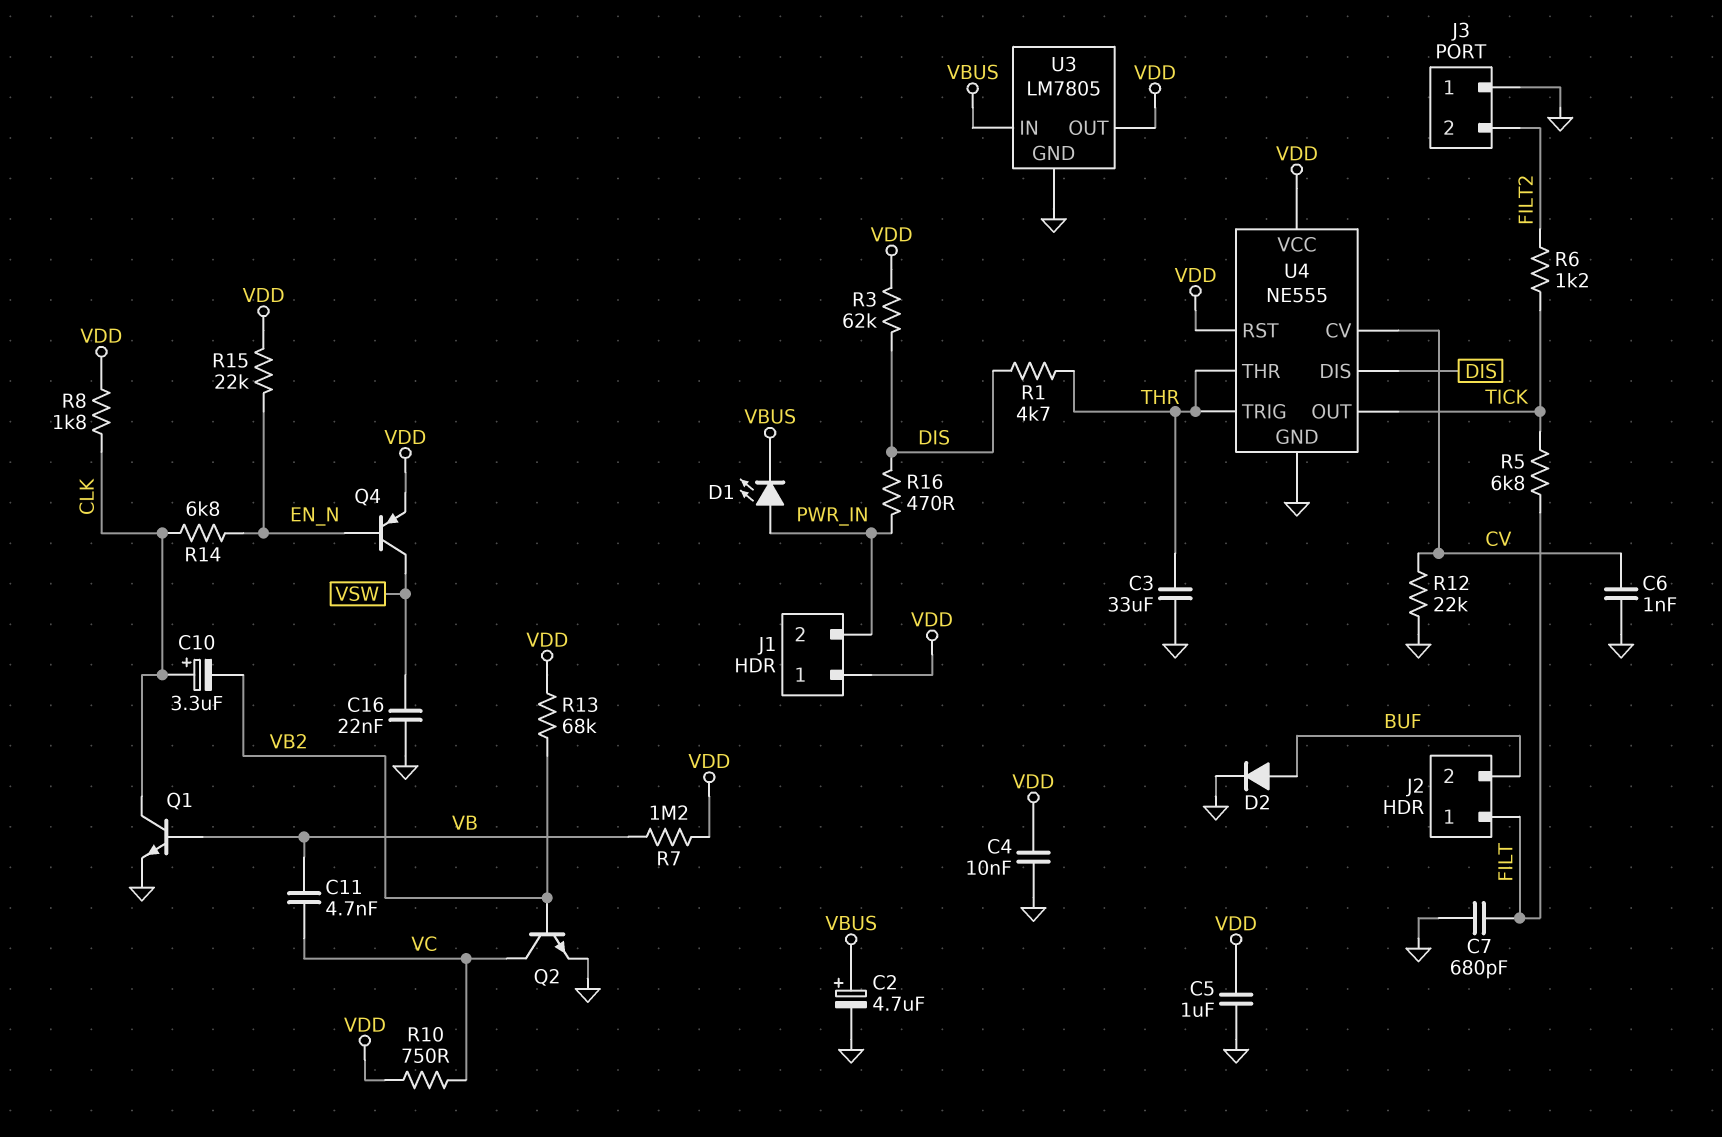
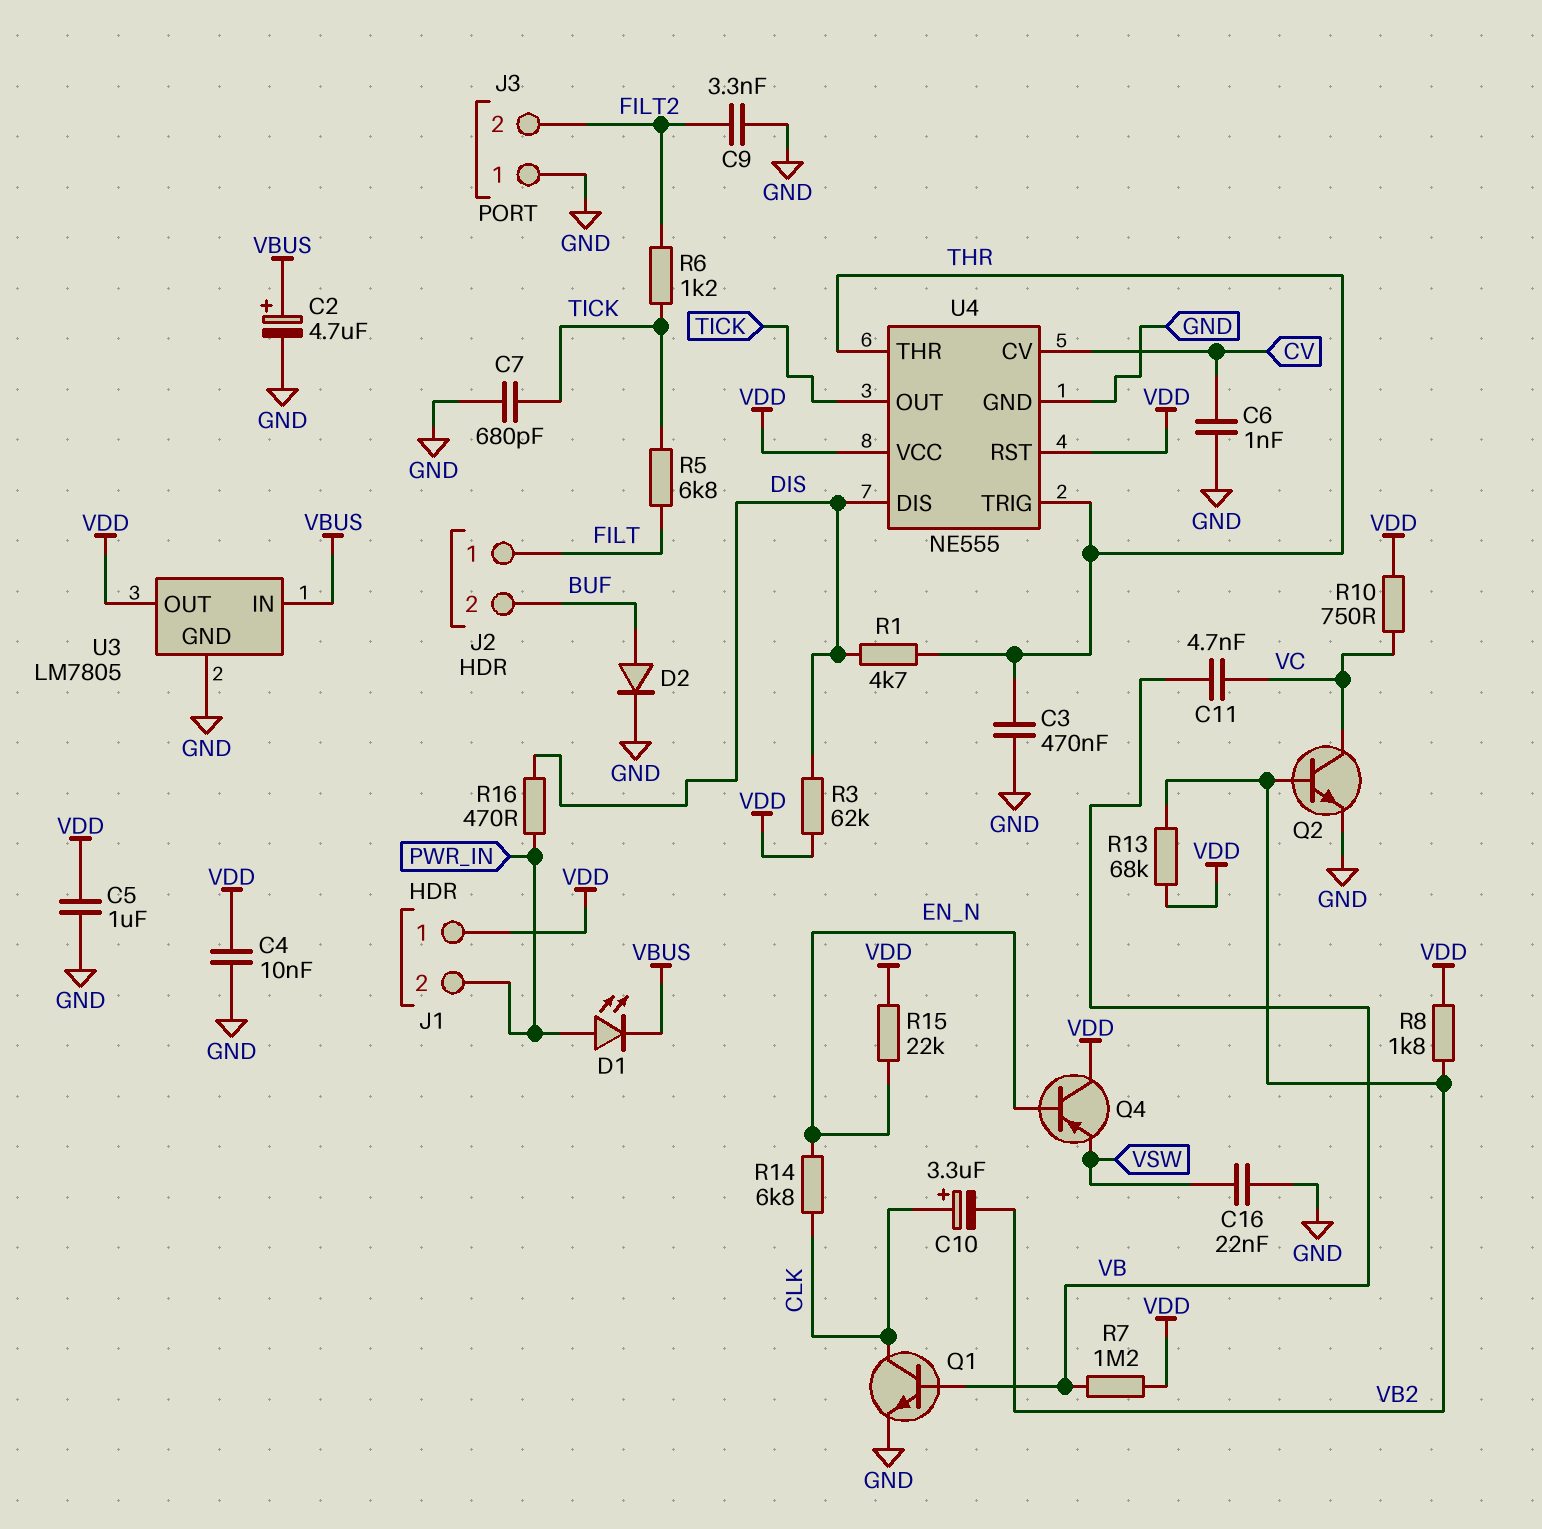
C3: 33uF (GND, THR) -> 470nF (GND, THR)
C7: 680pF (FILT, GND) -> 680pF (GND, TICK)
C9: none -> 3.3nF (FILT2, GND)
Q4: PNP (B EN_N, C VSW, E VDD) -> PNP (B EN_N, C VDD, E VSW)
R8: 1.8k (CLK, VDD) -> 1.8k (VB2, VDD)
R12: 22k (CV, GND) -> none

